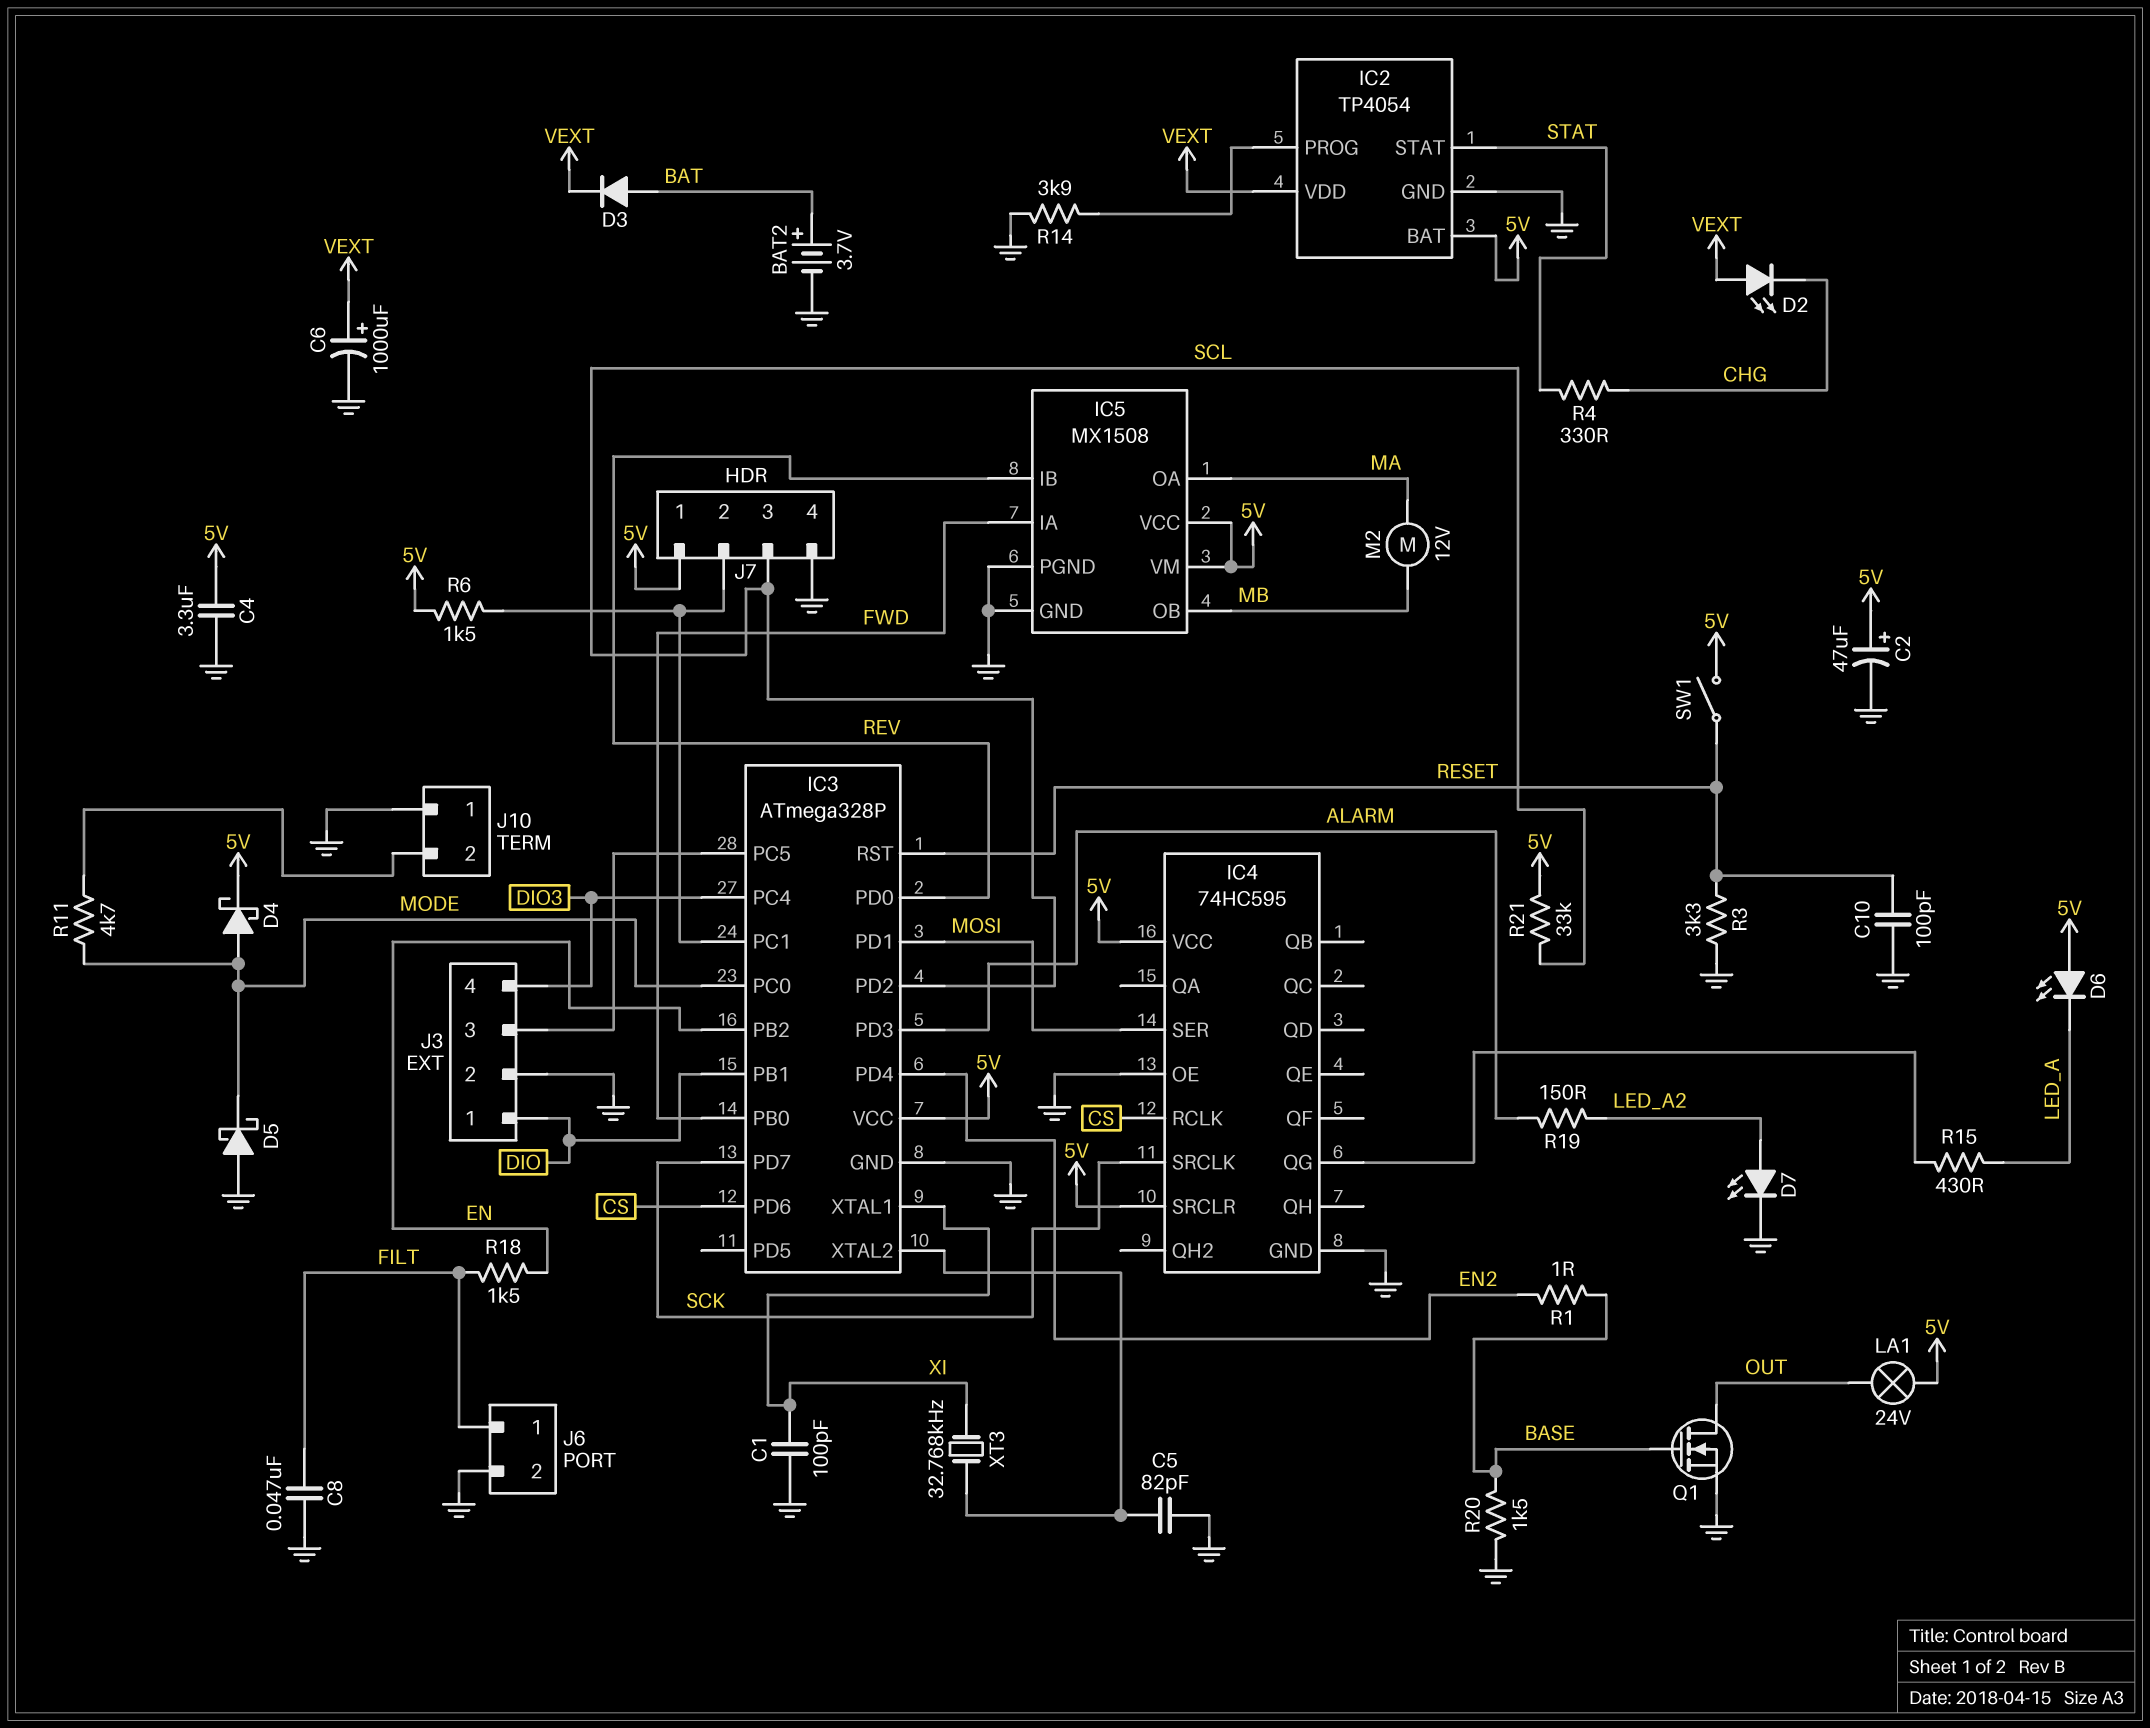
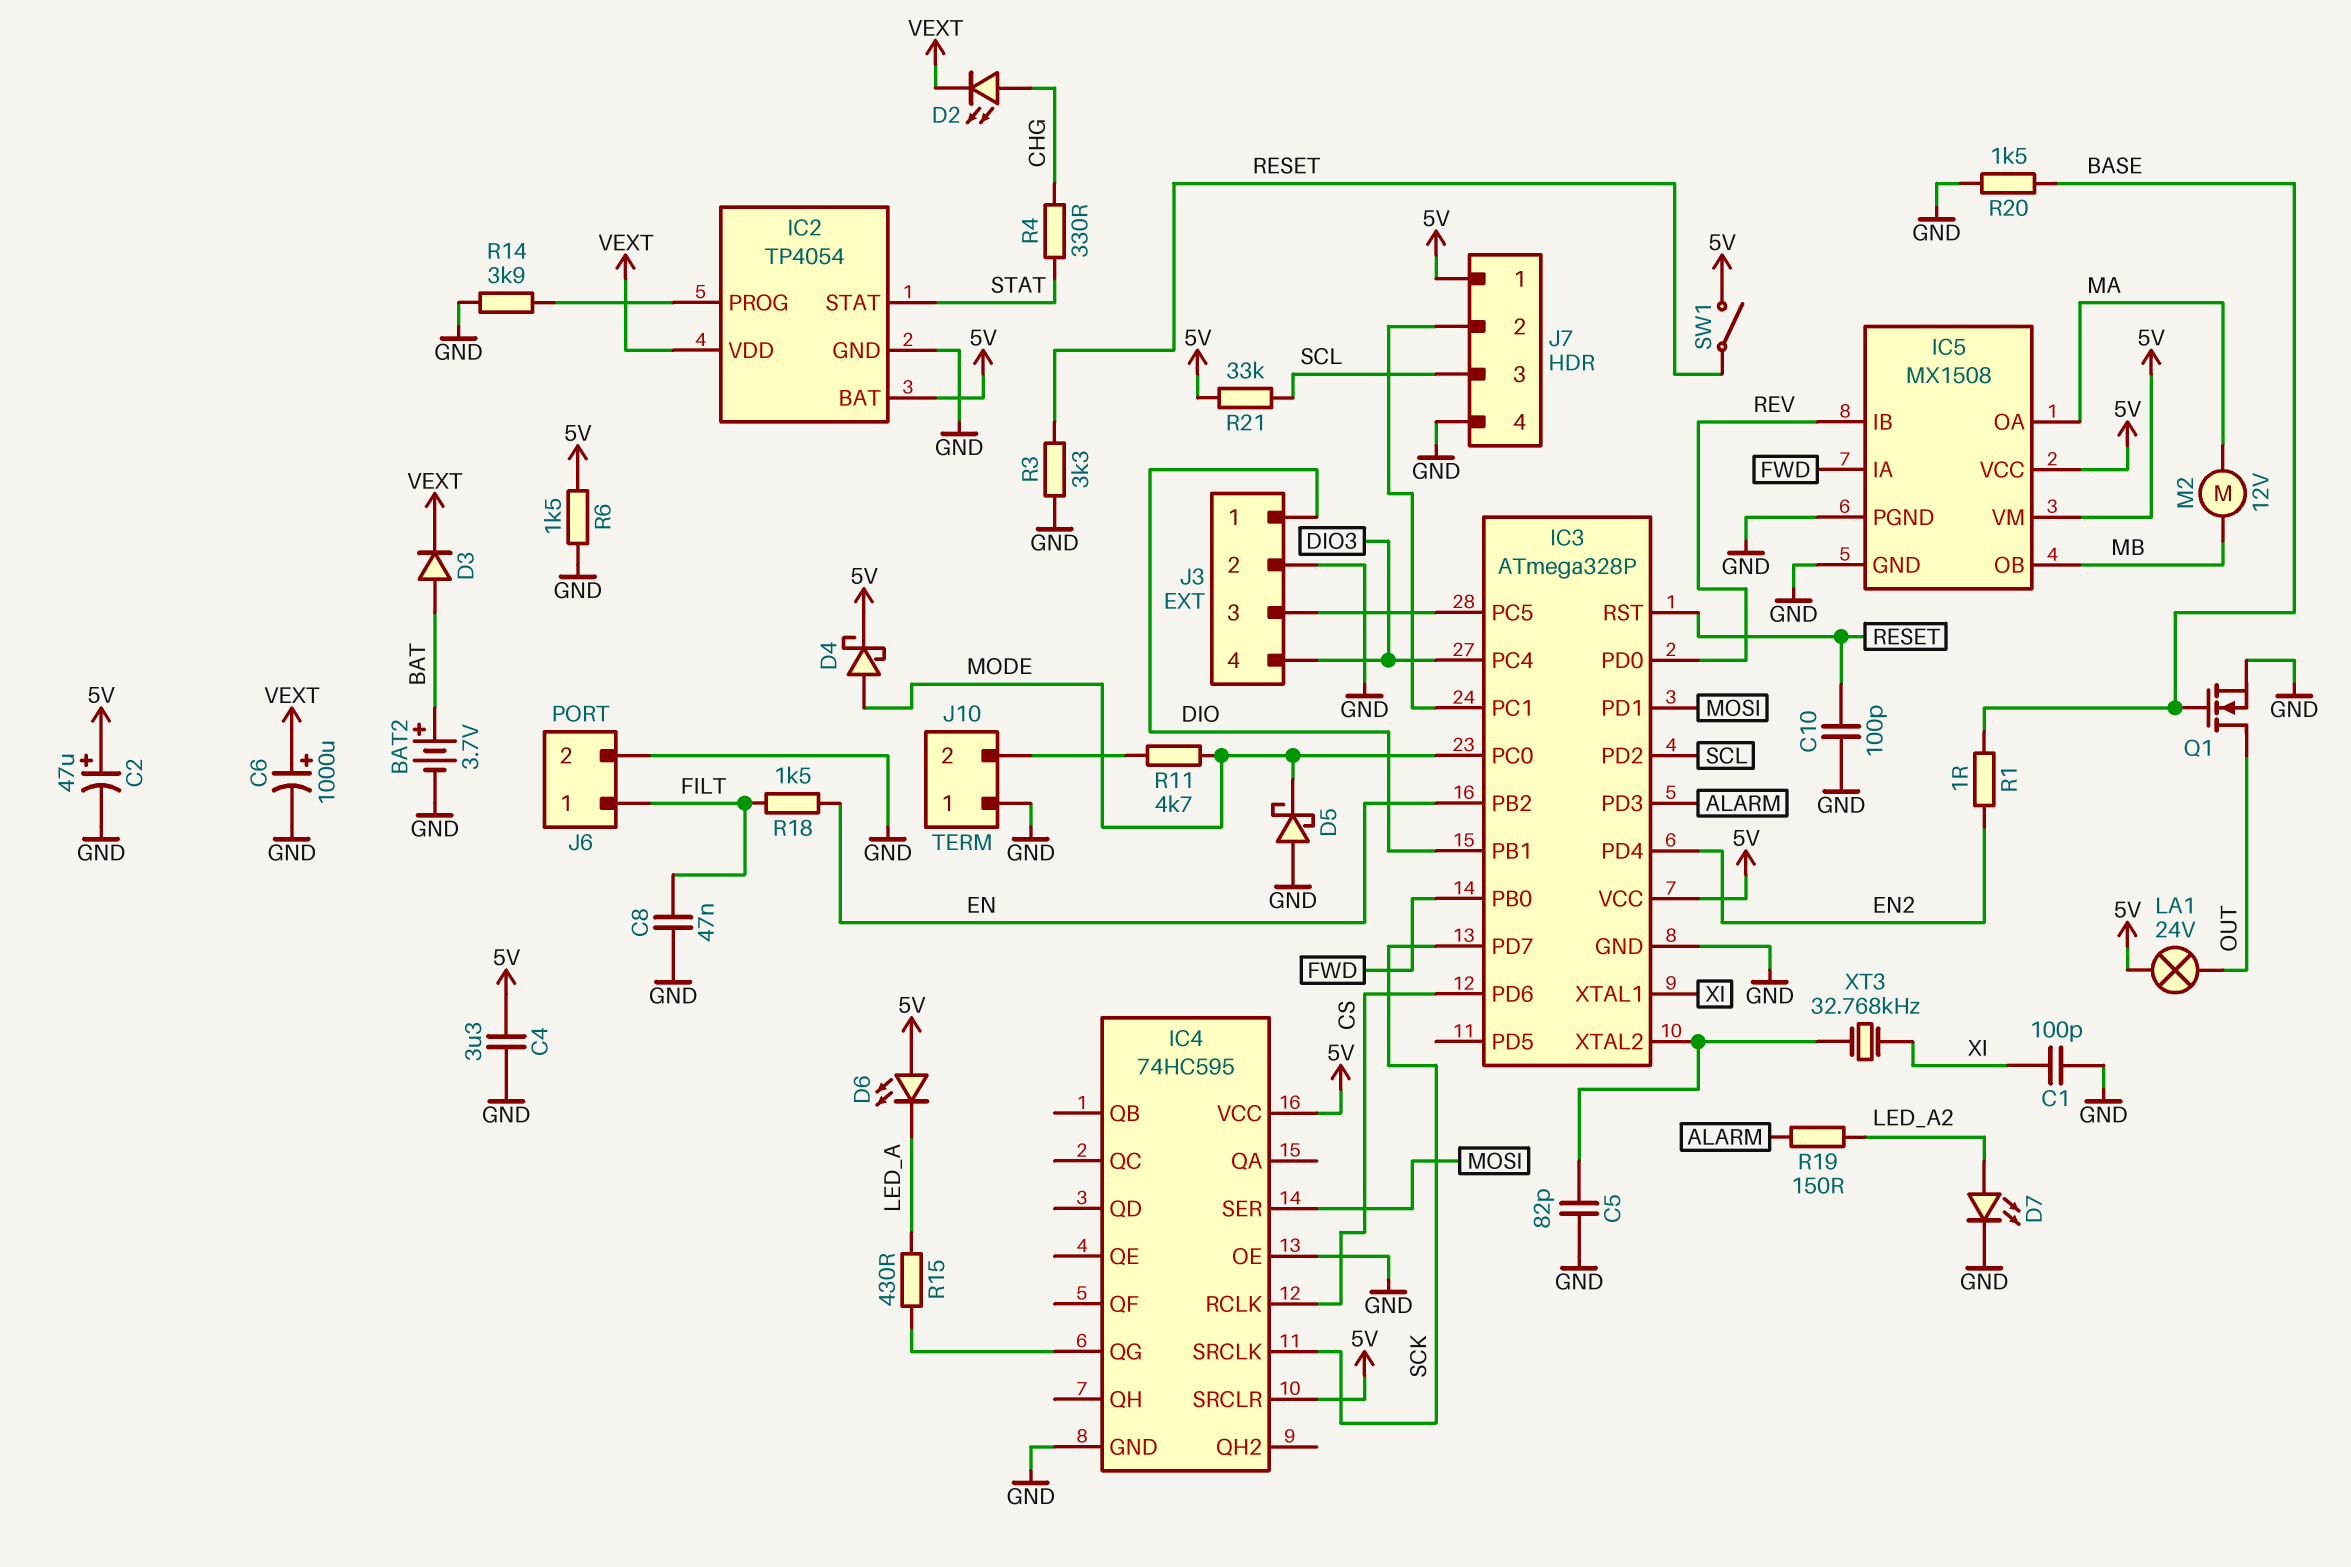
D2: LED (A VEXT, K CHG) -> LED (A CHG, K VEXT)
R6: 1.5k (5V, IC3/PC1) -> 1.5k (5V, GND)

